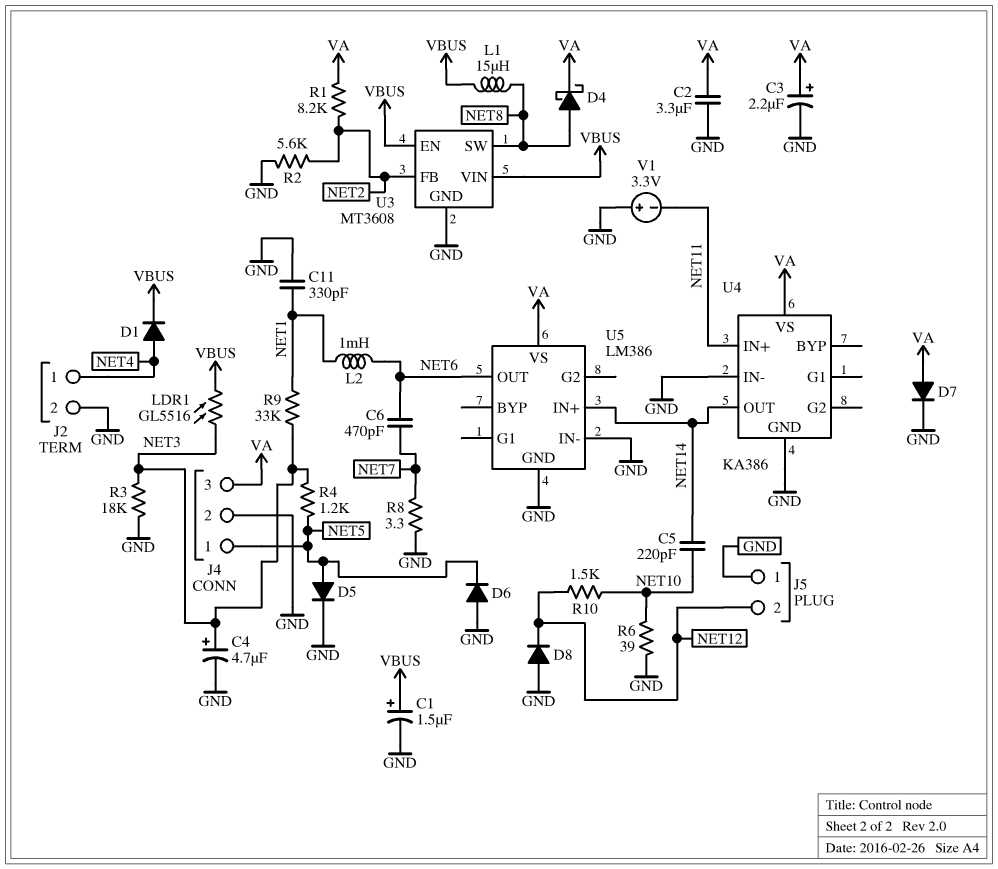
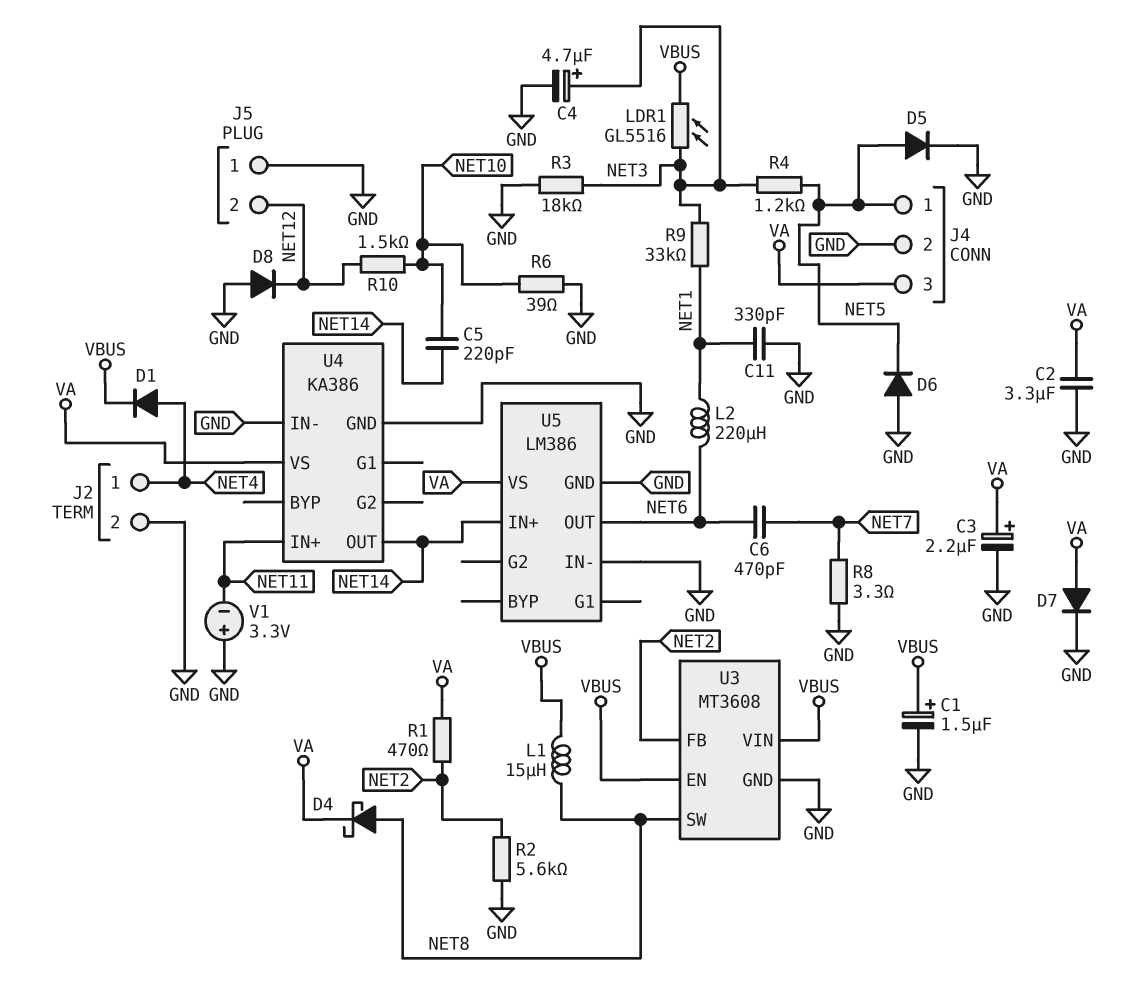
L2: 1mH (NET1, NET6) -> 220uH (NET1, NET6)
R1: 8.2k (NET2, VA) -> 470 (NET2, VA)

